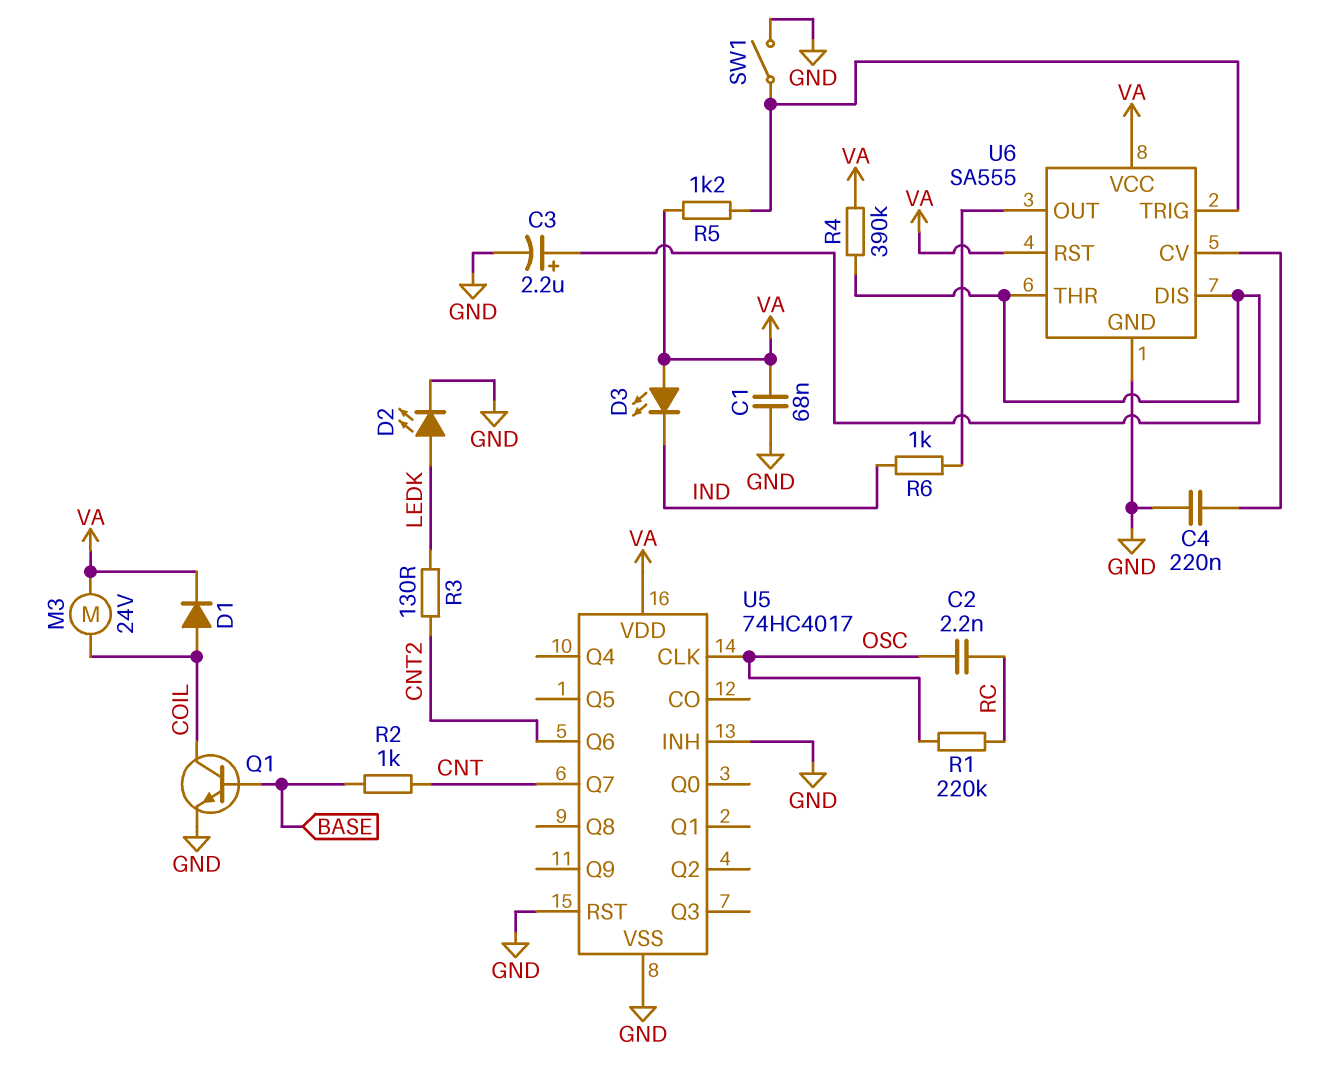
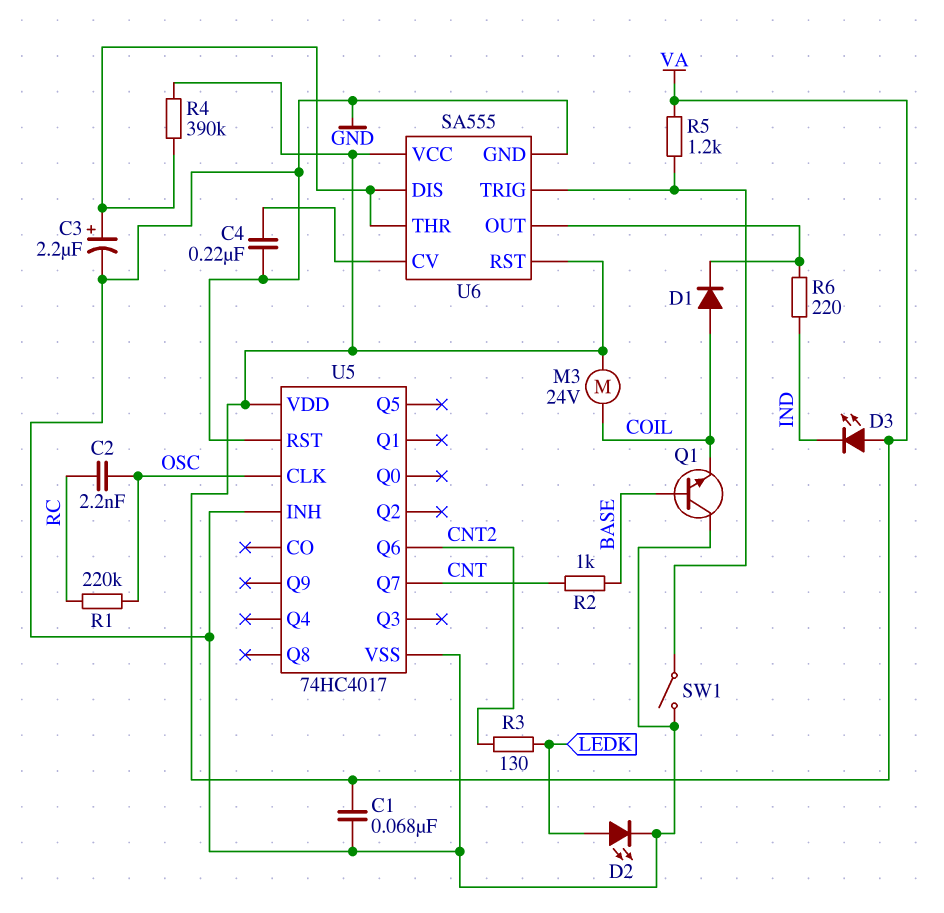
D1: diode (A COIL, K VA) -> diode (A COIL, K U6/OUT)
Q1: NPN (B BASE, C COIL, E GND) -> NPN (B BASE, C GND, E COIL)
R6: 1k (IND, U6/OUT) -> 220 (IND, U6/OUT)

